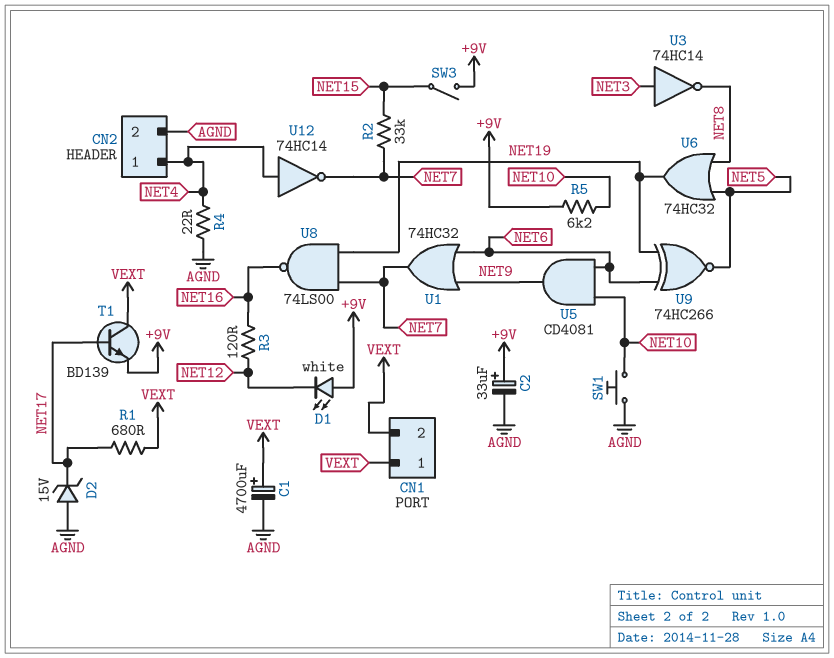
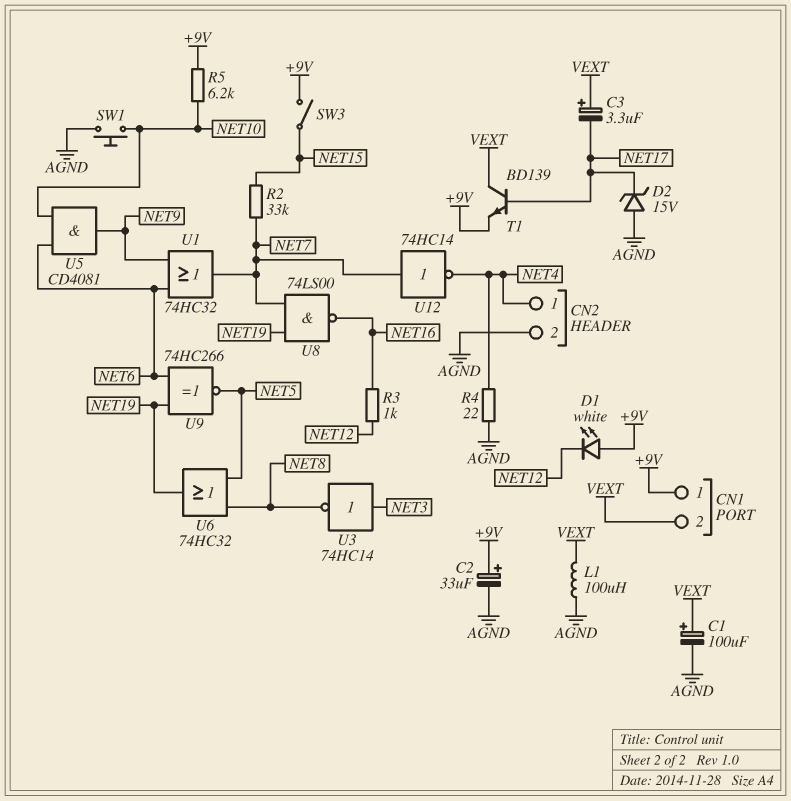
C1: 4700uF (plus VEXT, minus AGND) -> 100uF (plus VEXT, minus AGND)
C3: none -> 3.3uF (plus VEXT, minus NET17)
CN1 pin 1: VEXT -> +9V
L1: none -> 100uH (AGND, VEXT)
R1: 680 (NET17, VEXT) -> none
R3: 120 (NET12, NET16) -> 1k (NET12, NET16)
U12: NOT 74HC14 (in NET4, out NET7) -> NOT 74HC14 (in NET7, out NET4)

